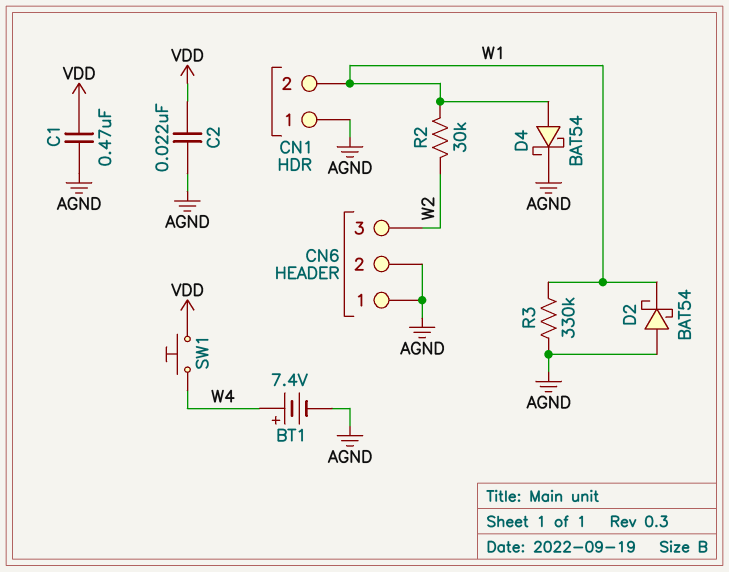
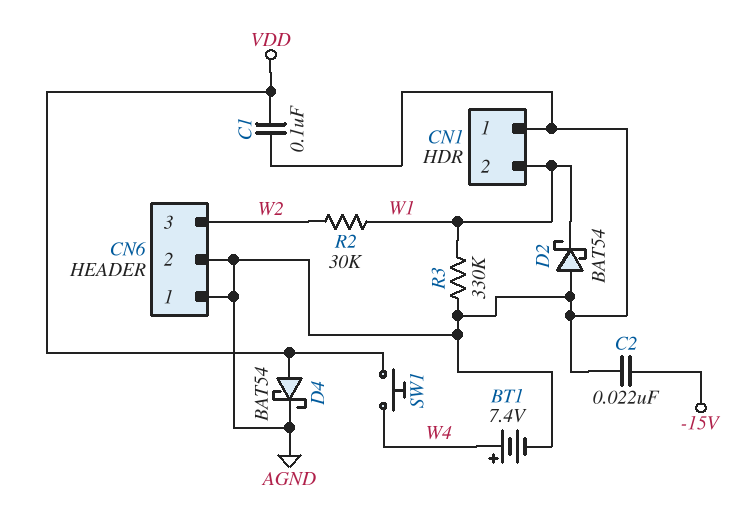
C1: 470nF (AGND, VDD) -> 100nF (AGND, VDD)
C2: 22nF (AGND, VDD) -> 22nF (-15V, AGND)
D4: schottky BAT54 (A W1, K AGND) -> schottky BAT54 (A VDD, K AGND)

